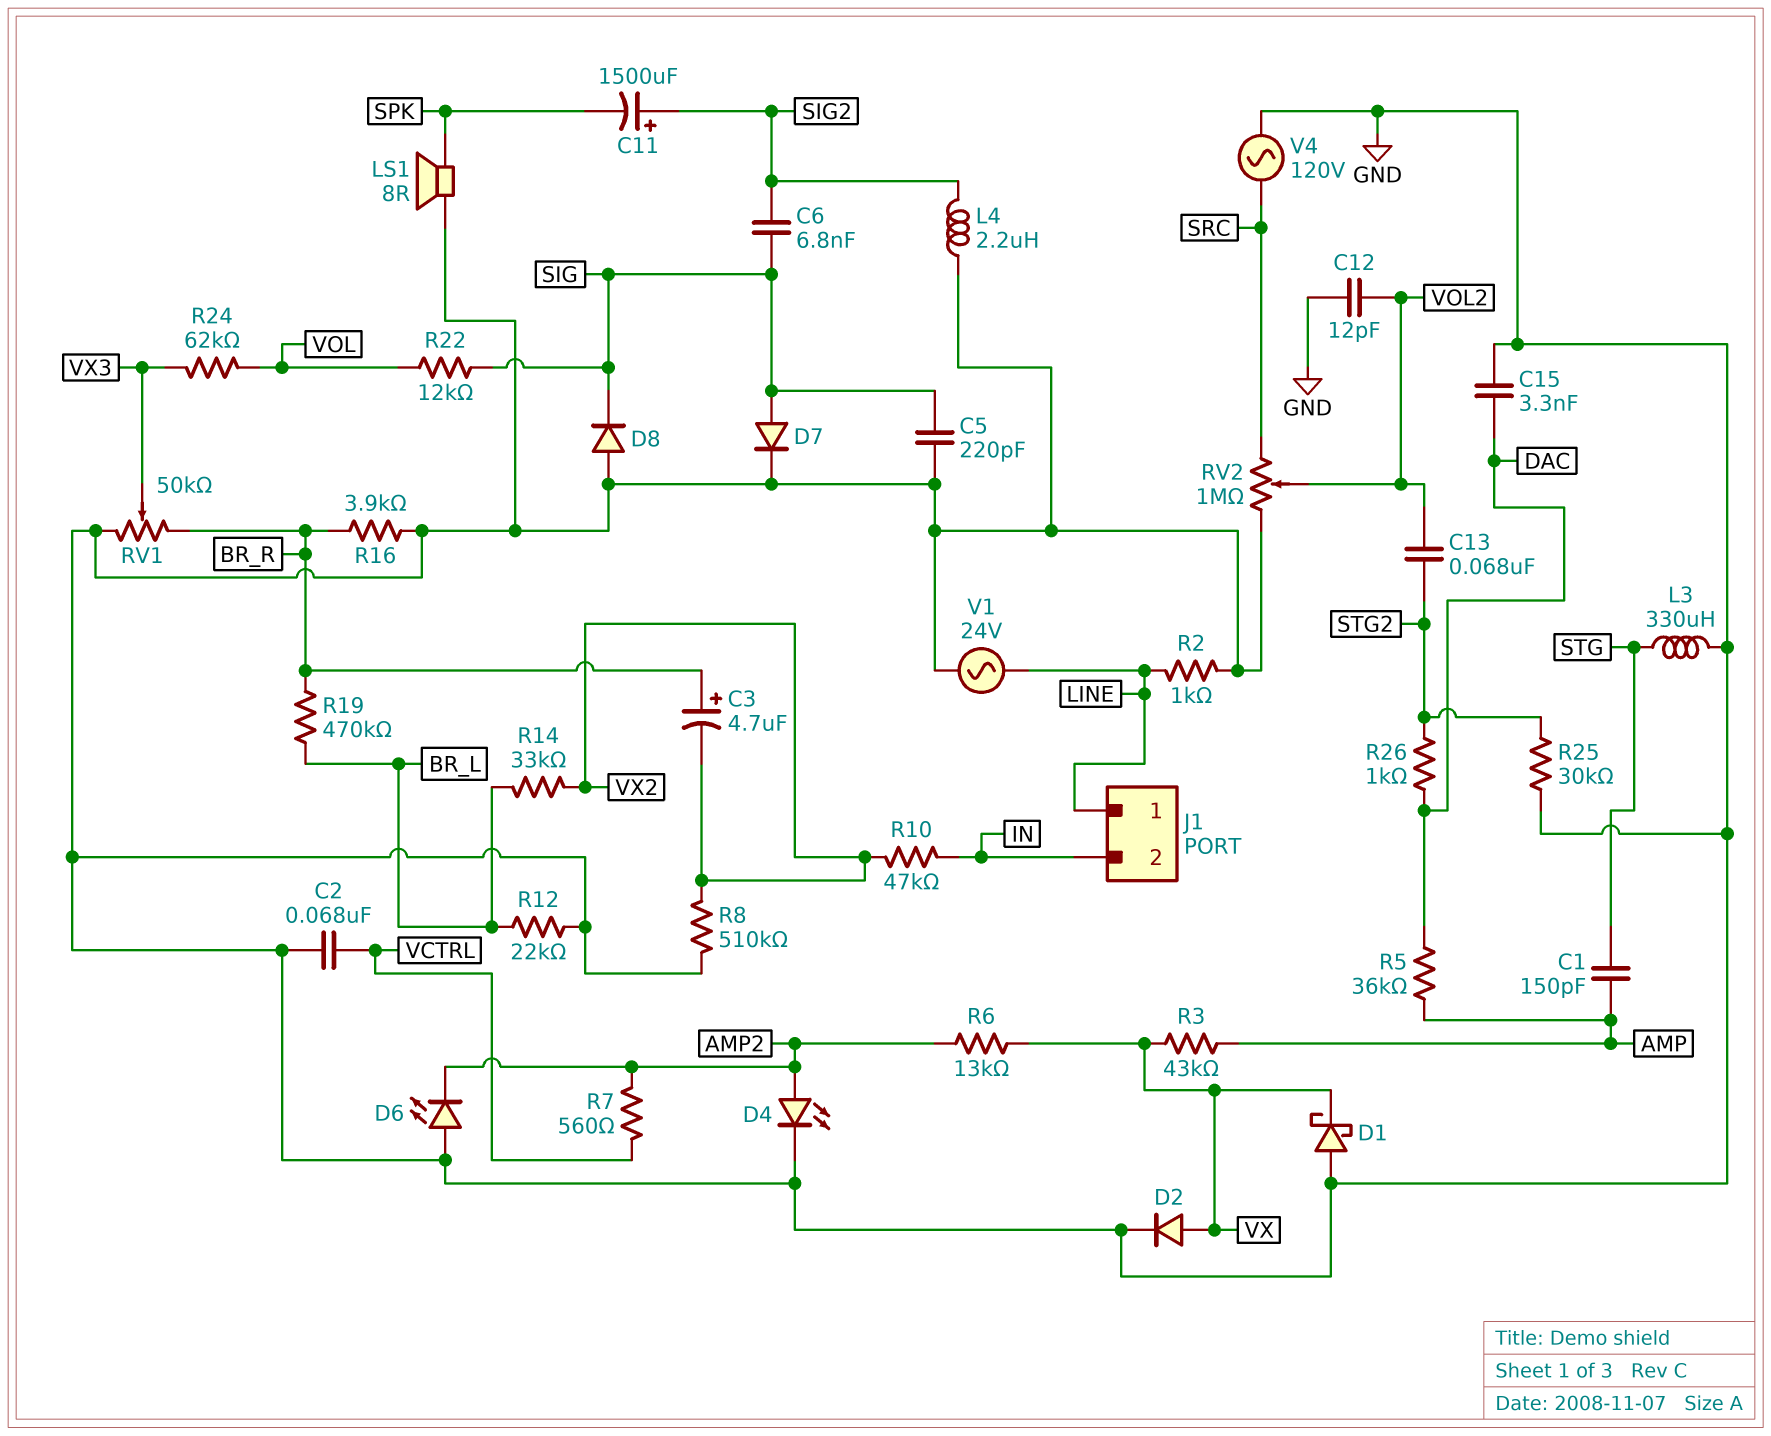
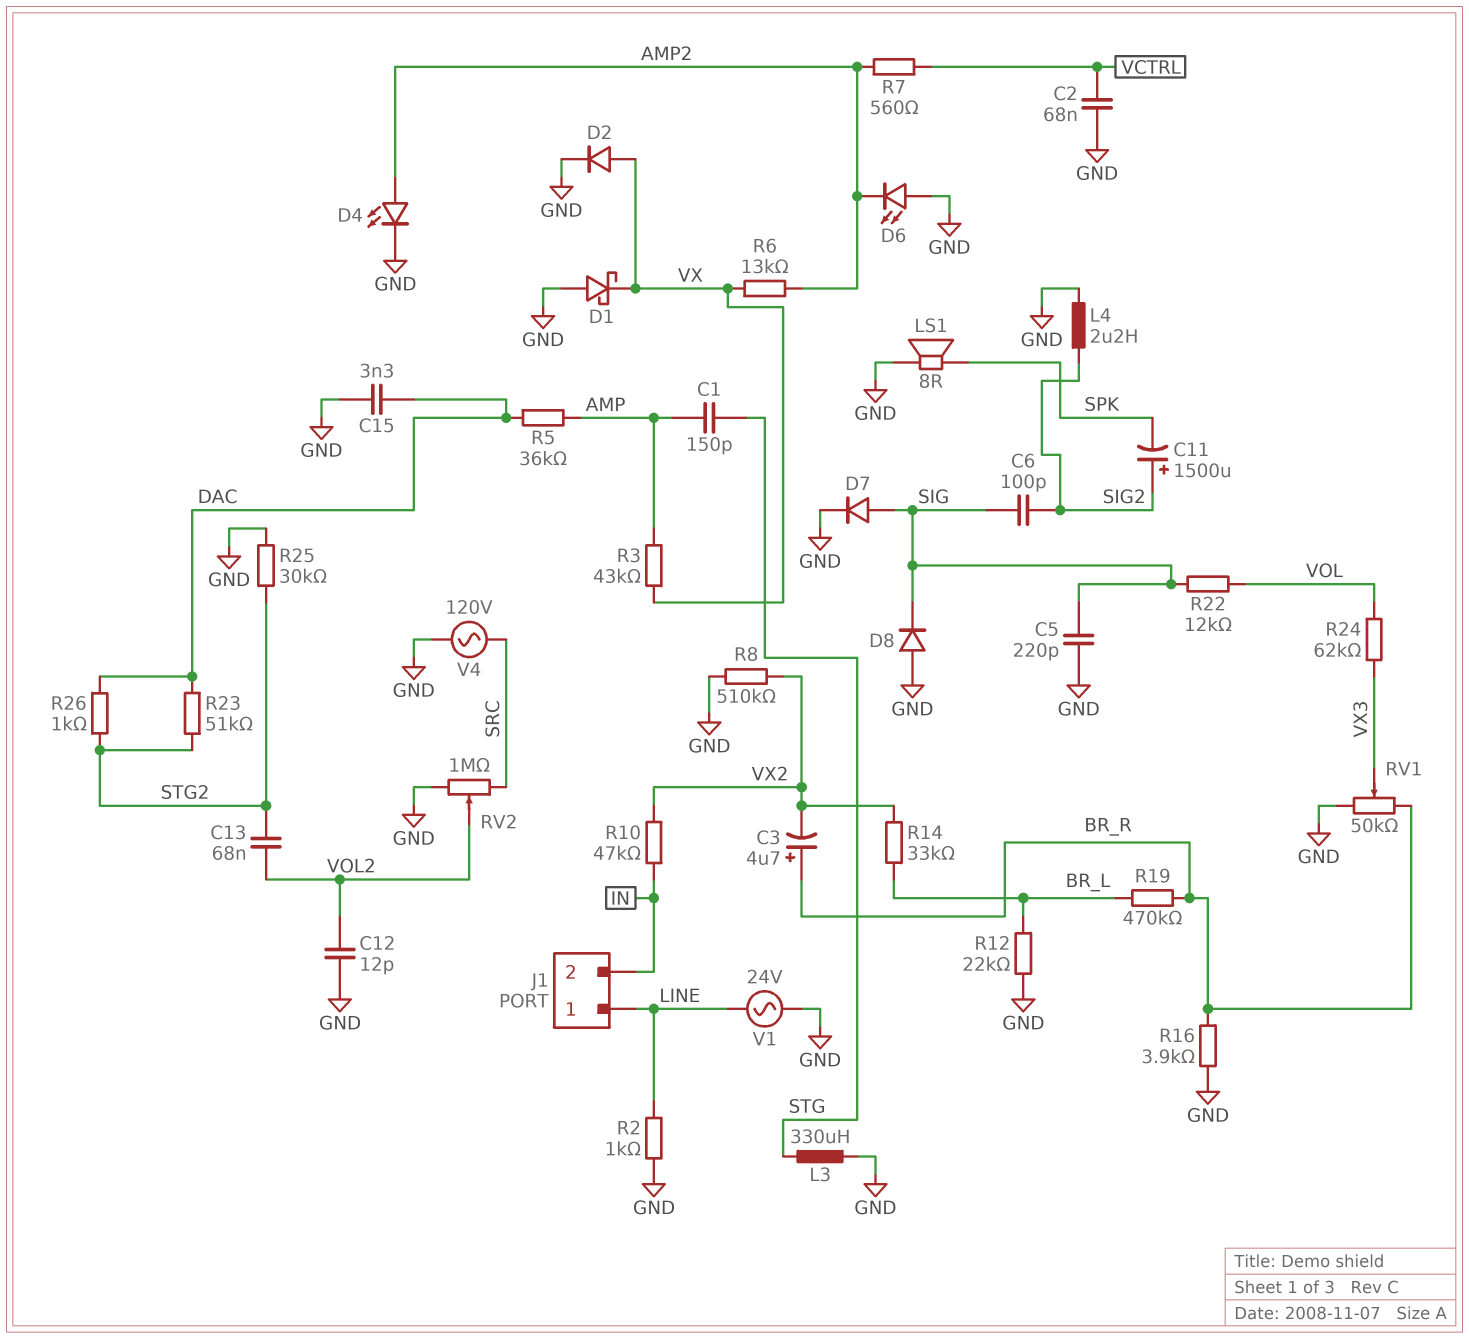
C6: 6.8nF (SIG, SIG2) -> 100pF (SIG, SIG2)
R23: none -> 51k (DAC, STG2)

